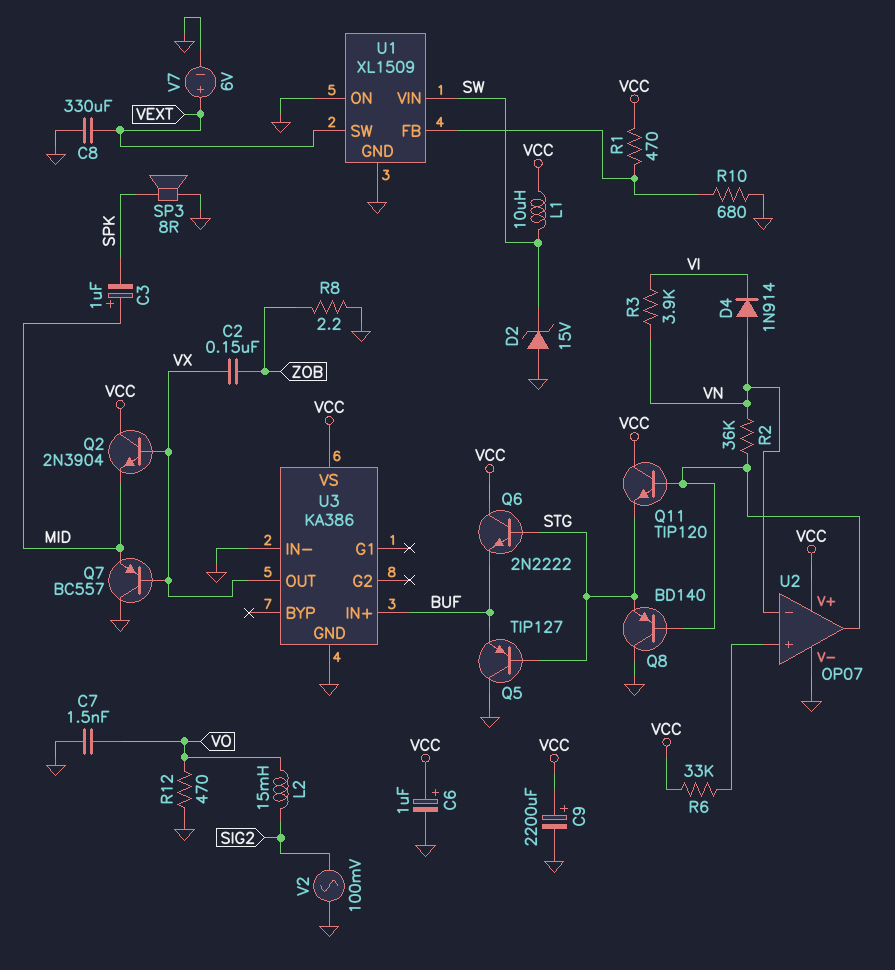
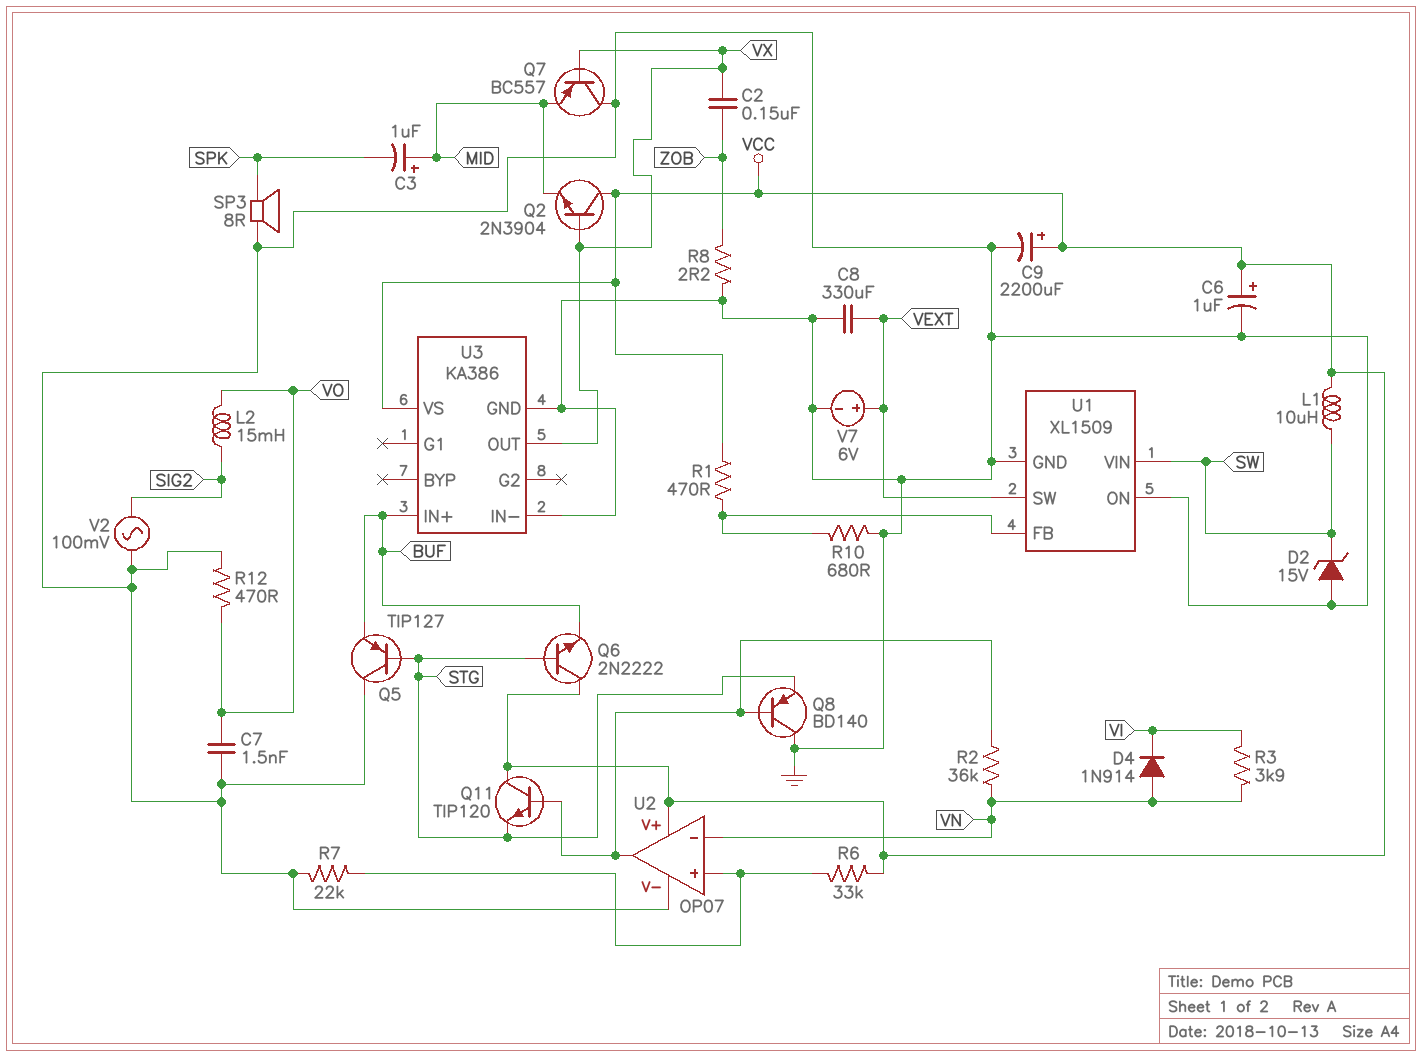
R7: none -> 22k (GND, U2/in+)

